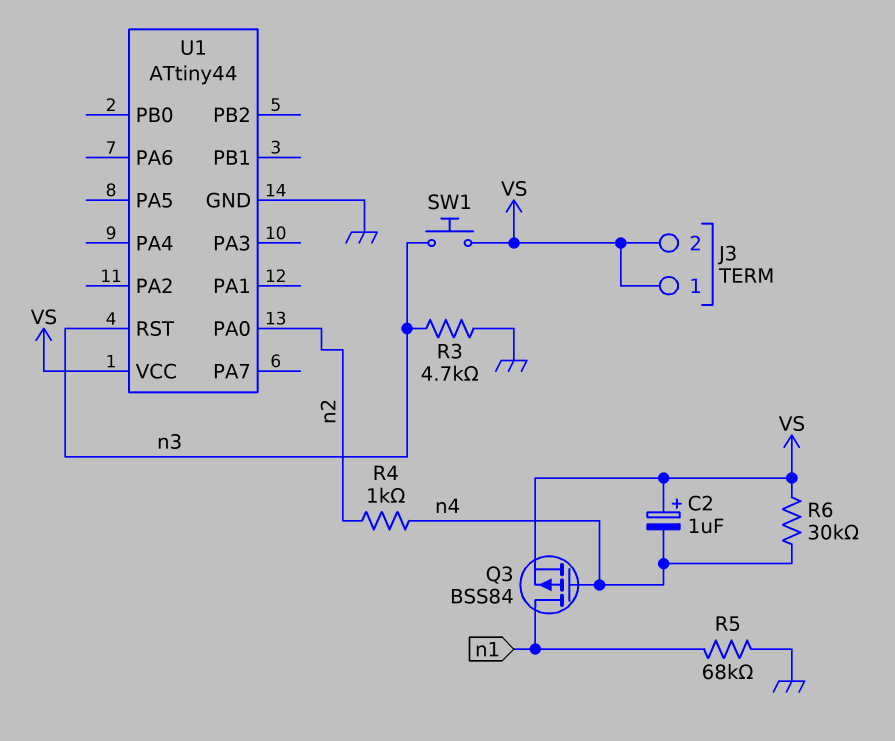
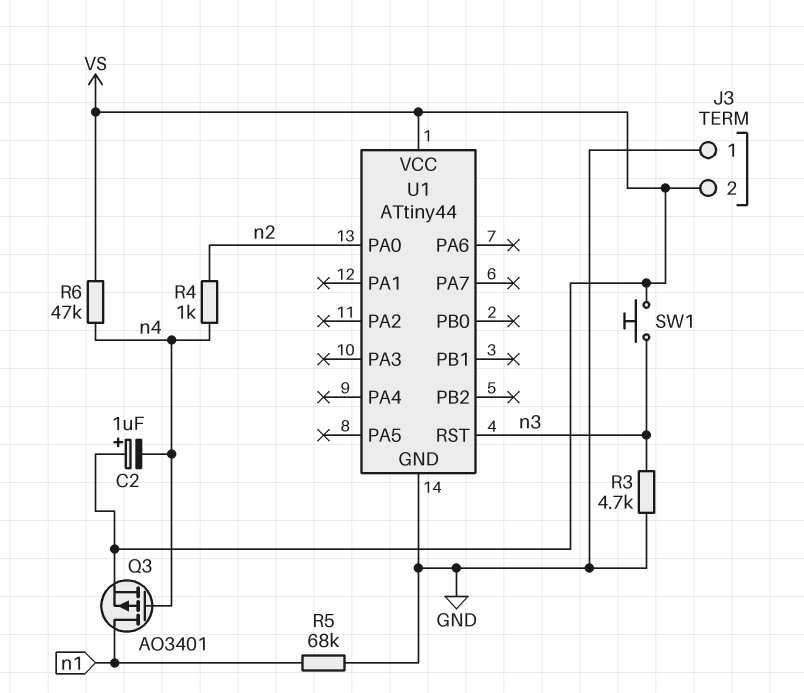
J3 pin 1: VS -> GND
Q3: PMOS BSS84 (G n4, D n1, S VS) -> PMOS AO3401 (G n4, D n1, S VS)
R6: 30k (VS, n4) -> 47k (VS, n4)

